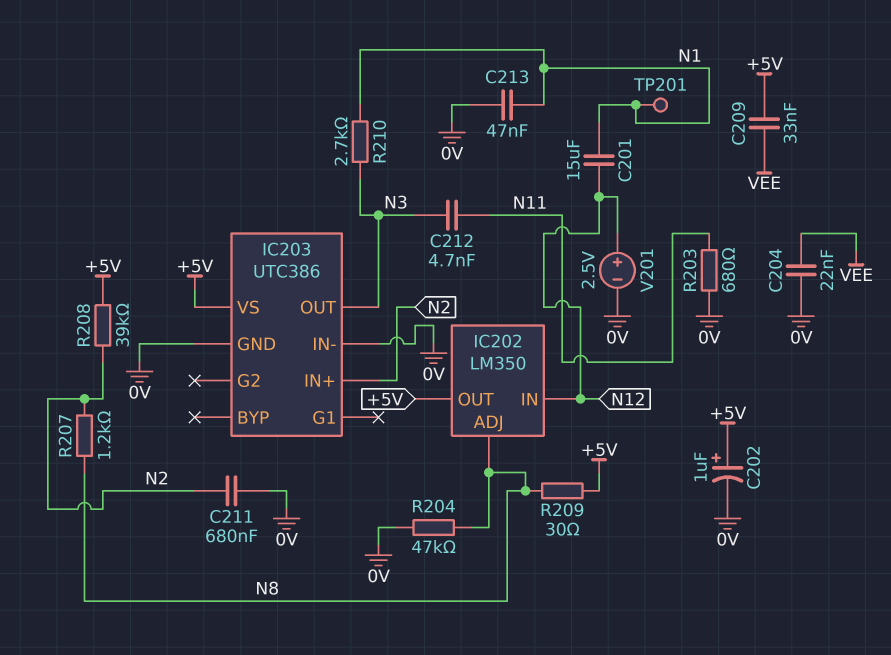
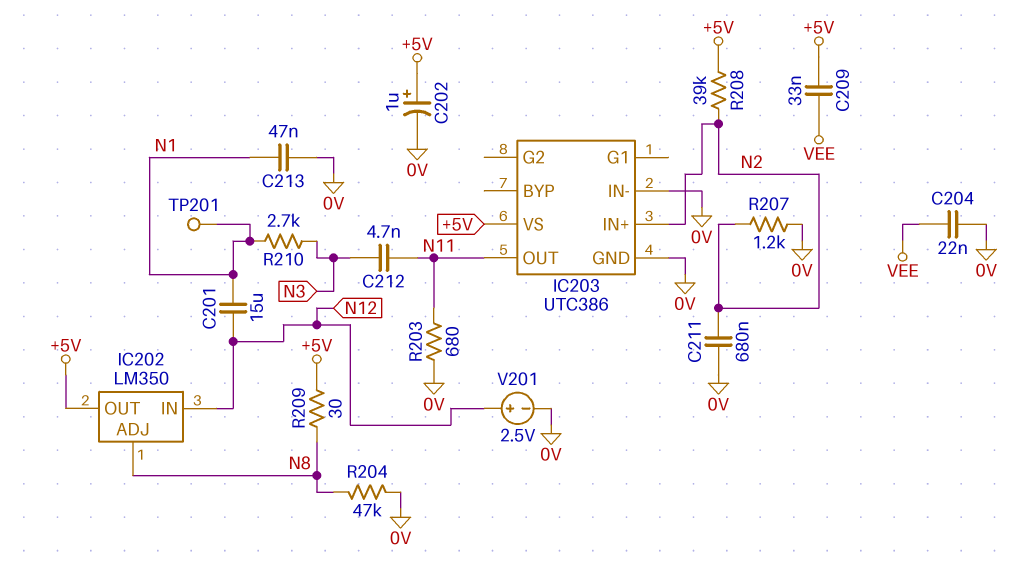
IC203 pin OUT: N3 -> N11
R207: 1.2k (N2, N8) -> 1.2k (0V, N2)

